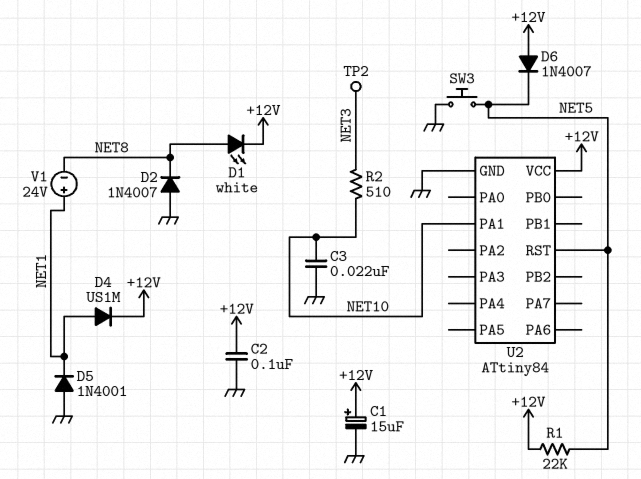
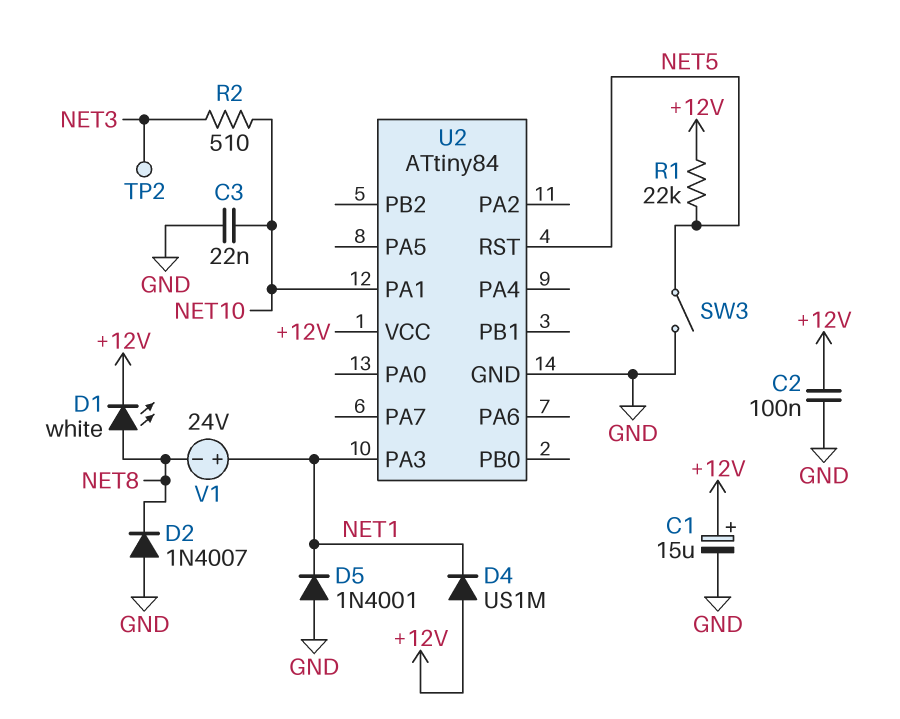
D4: diode US1M (A NET1, K +12V) -> diode US1M (A +12V, K NET1)
D6: diode 1N4007 (A +12V, K NET5) -> none
SW3: button (GND, NET5) -> switch (GND, NET5)
U2 pin PA3: none -> NET1

